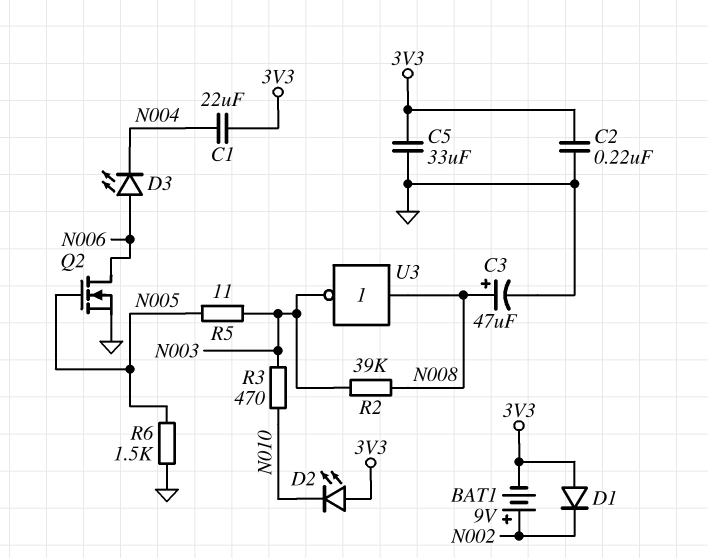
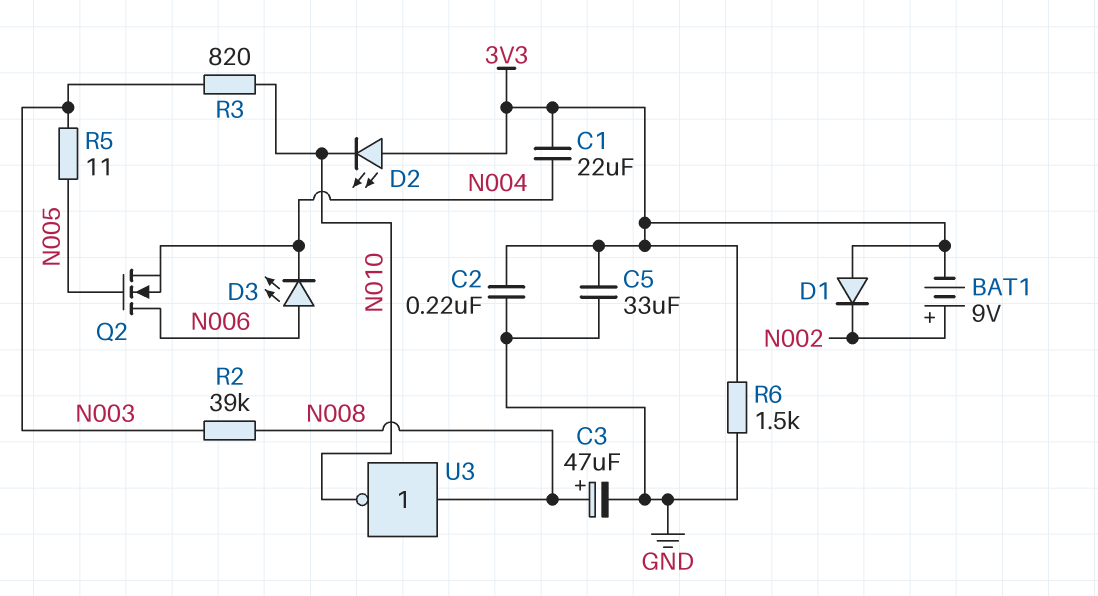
Q2: NMOS (G N005, D N006, S GND) -> NMOS (G N005, D N006, S N004)
R3: 470 (N003, N010) -> 820 (N003, N010)
R6: 1.5k (GND, N005) -> 1.5k (3V3, GND)
U3: NOT (in N008, out N003) -> NOT (in N008, out N010)

